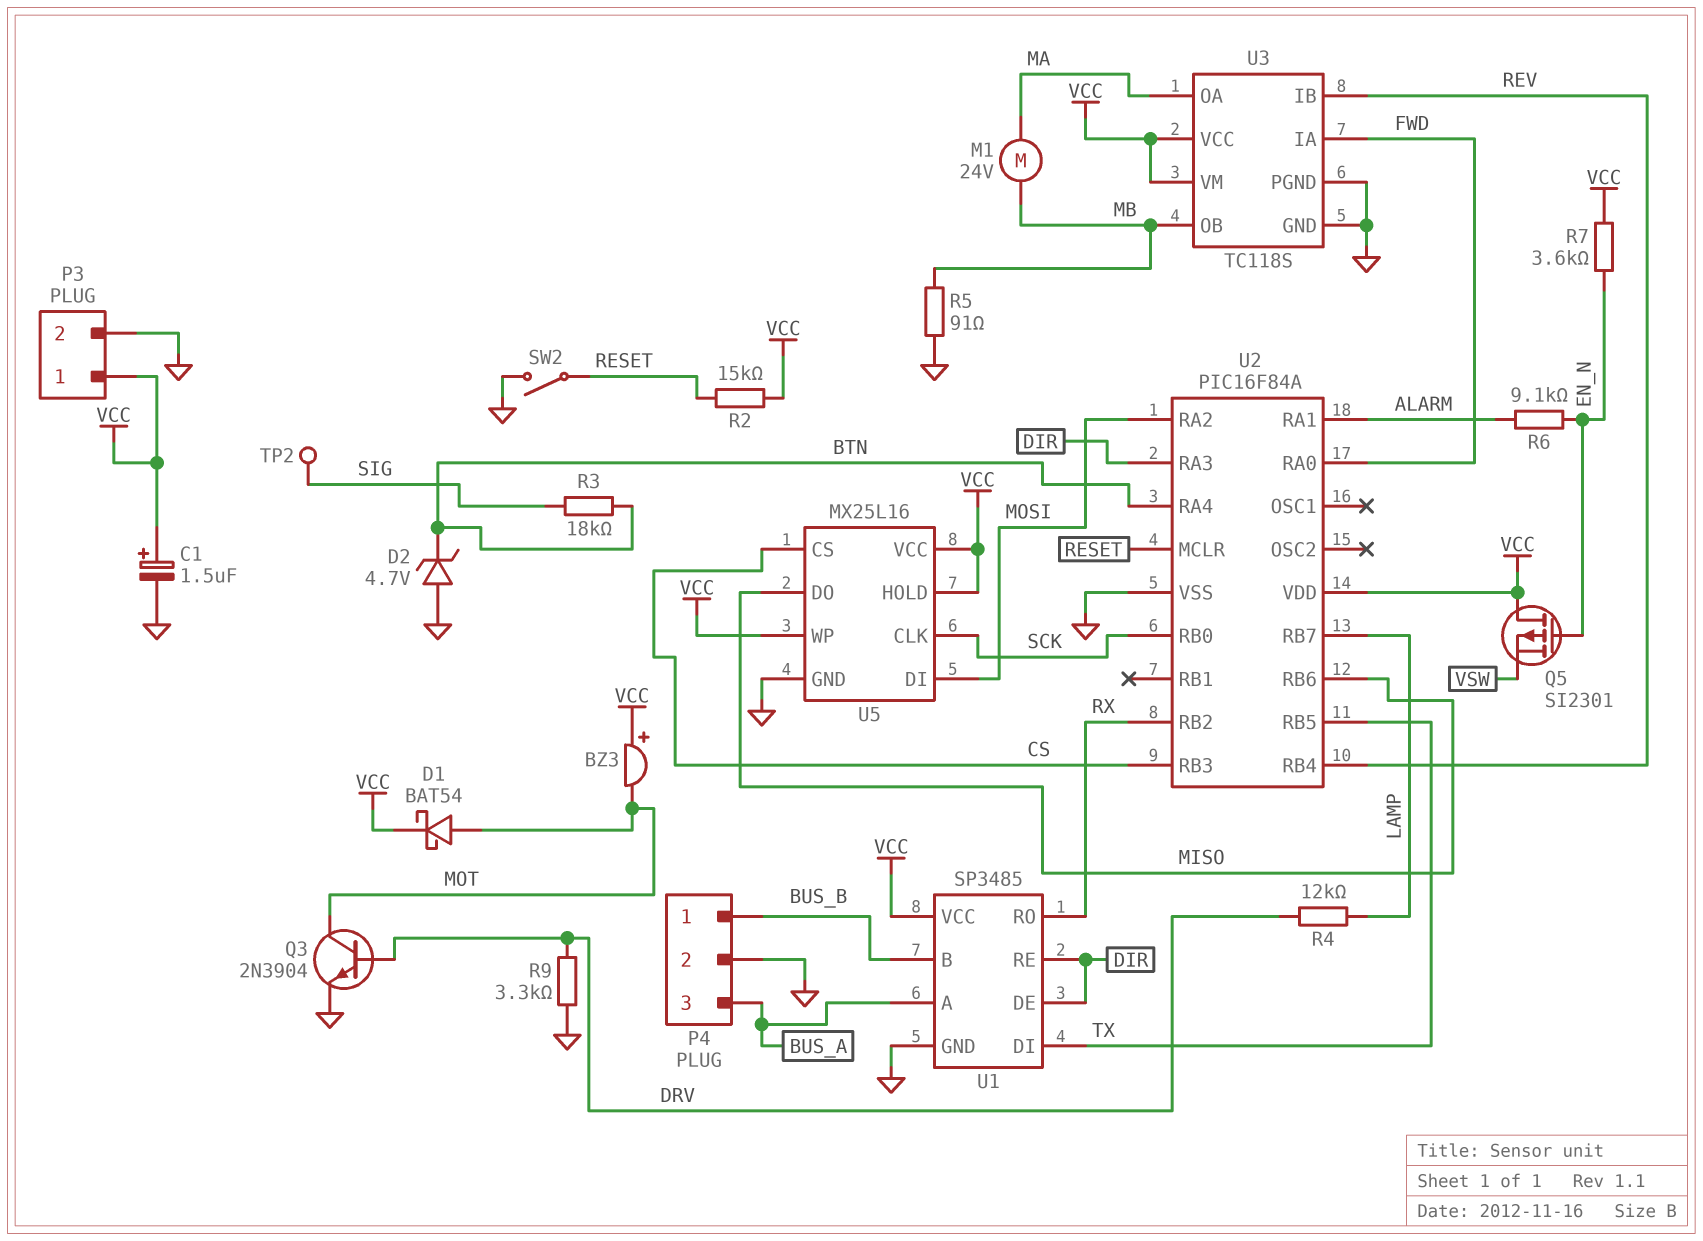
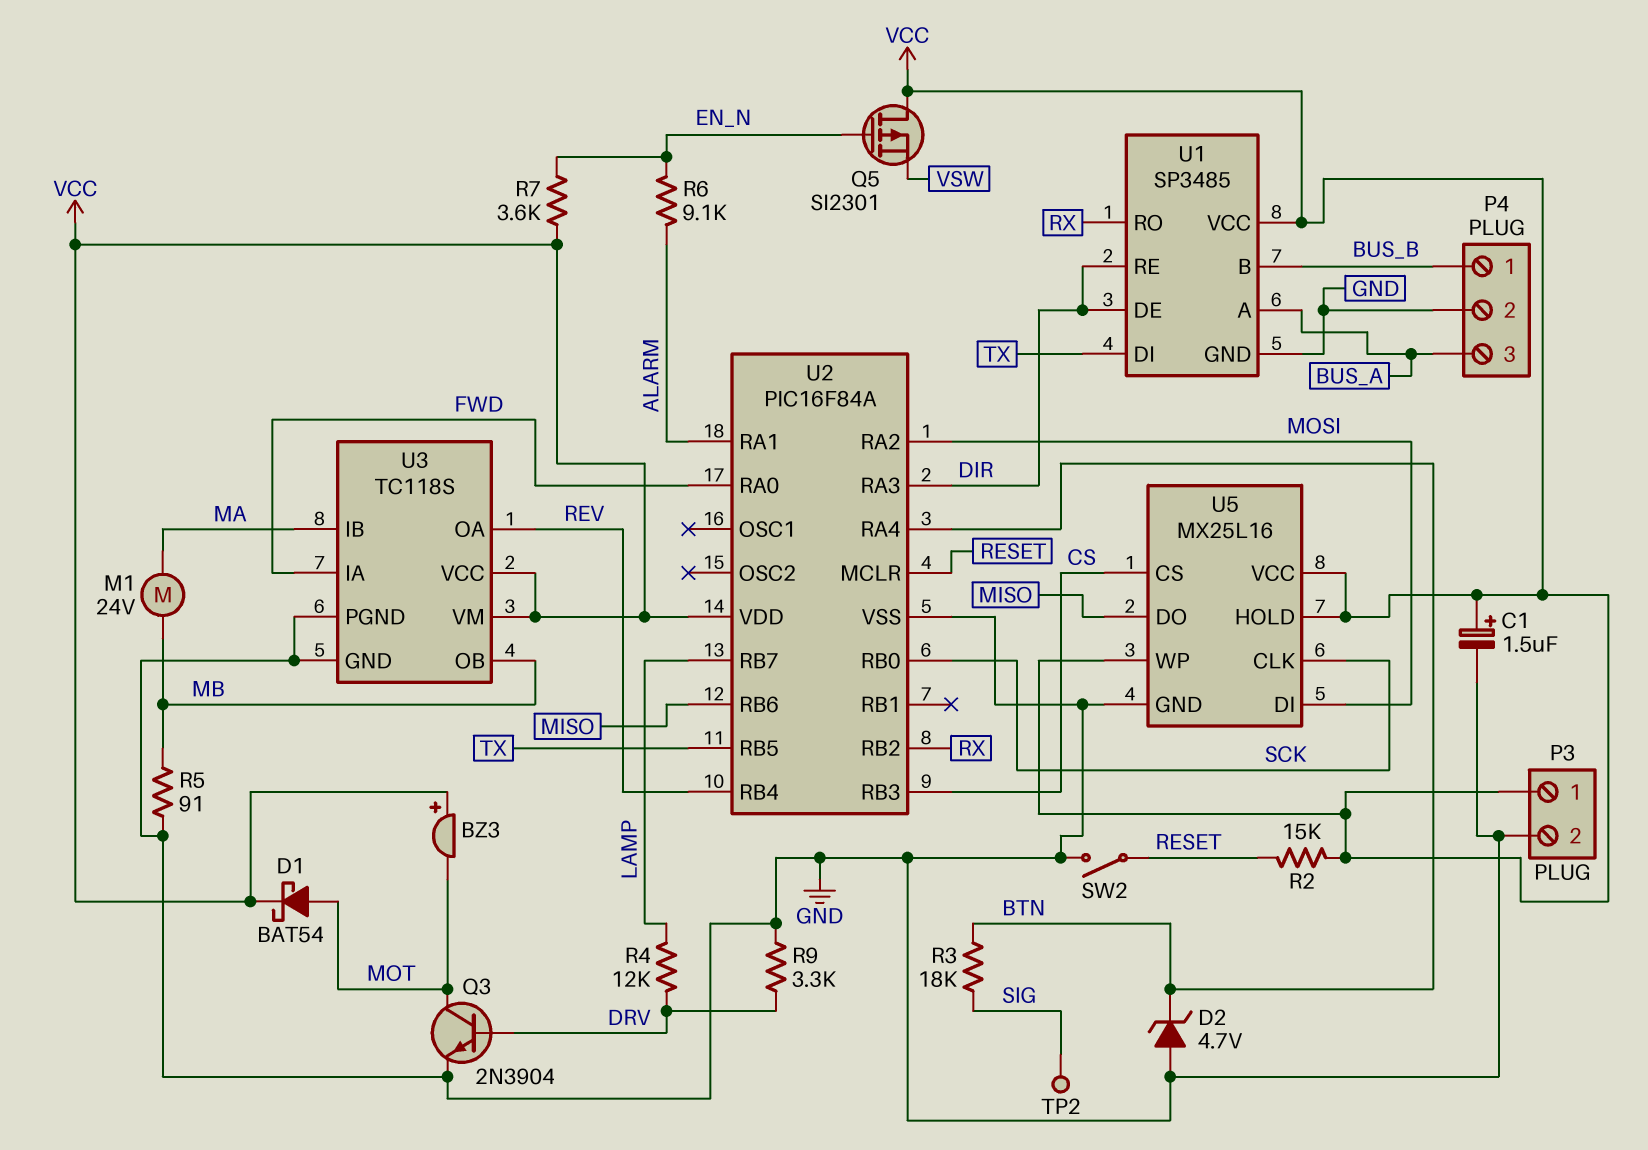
U3 pin IB: REV -> MA
U3 pin OA: MA -> REV

